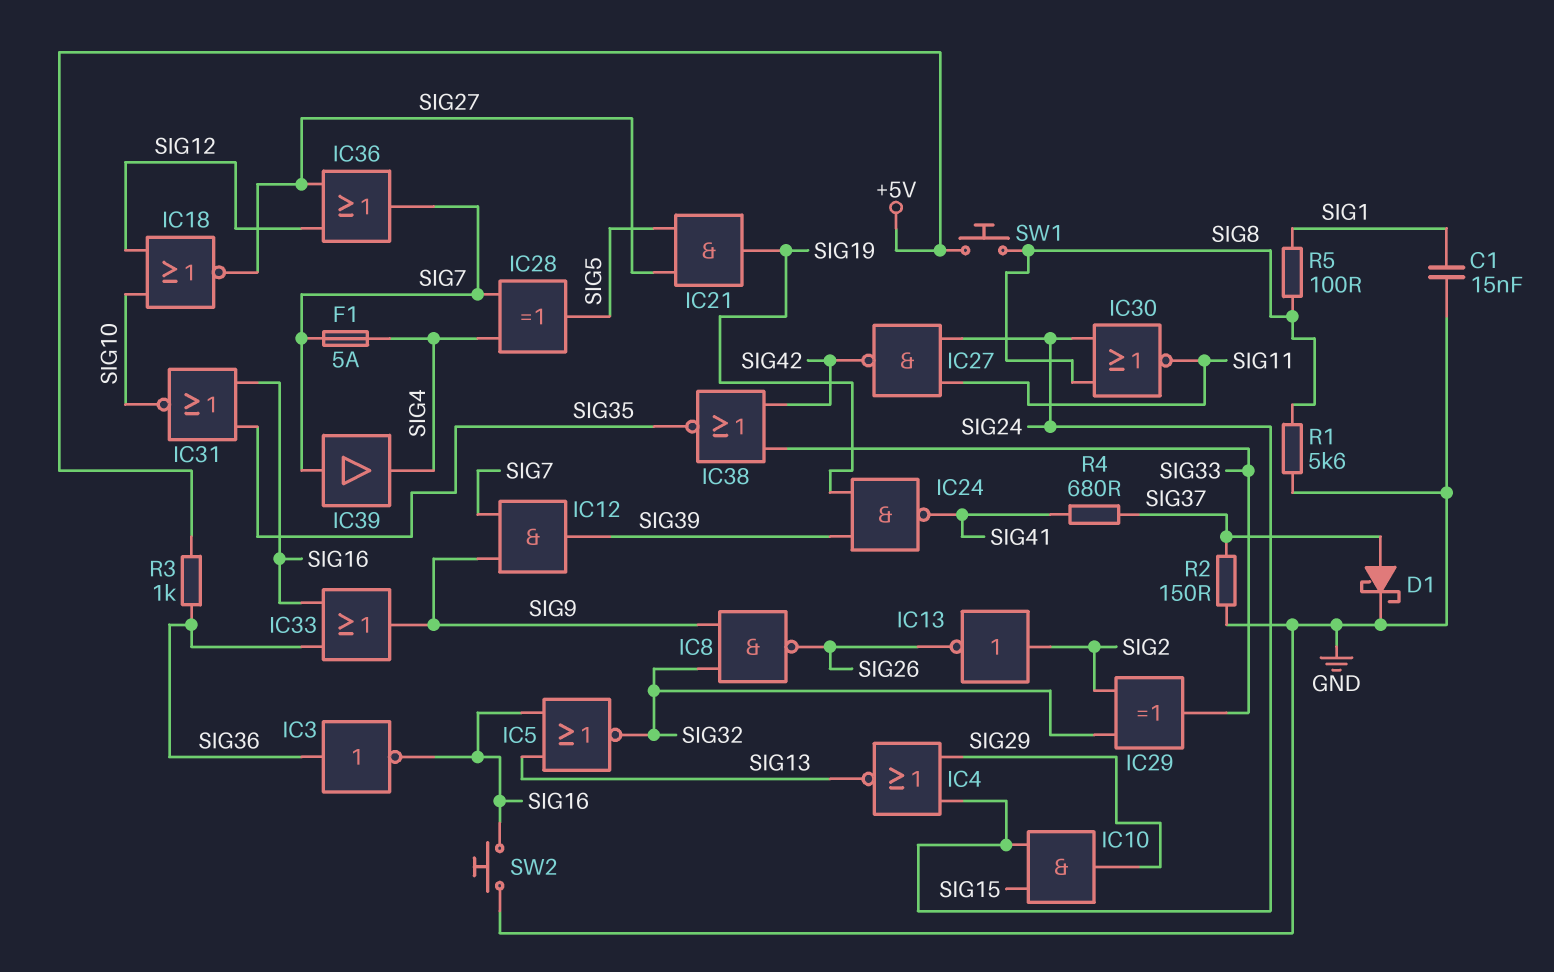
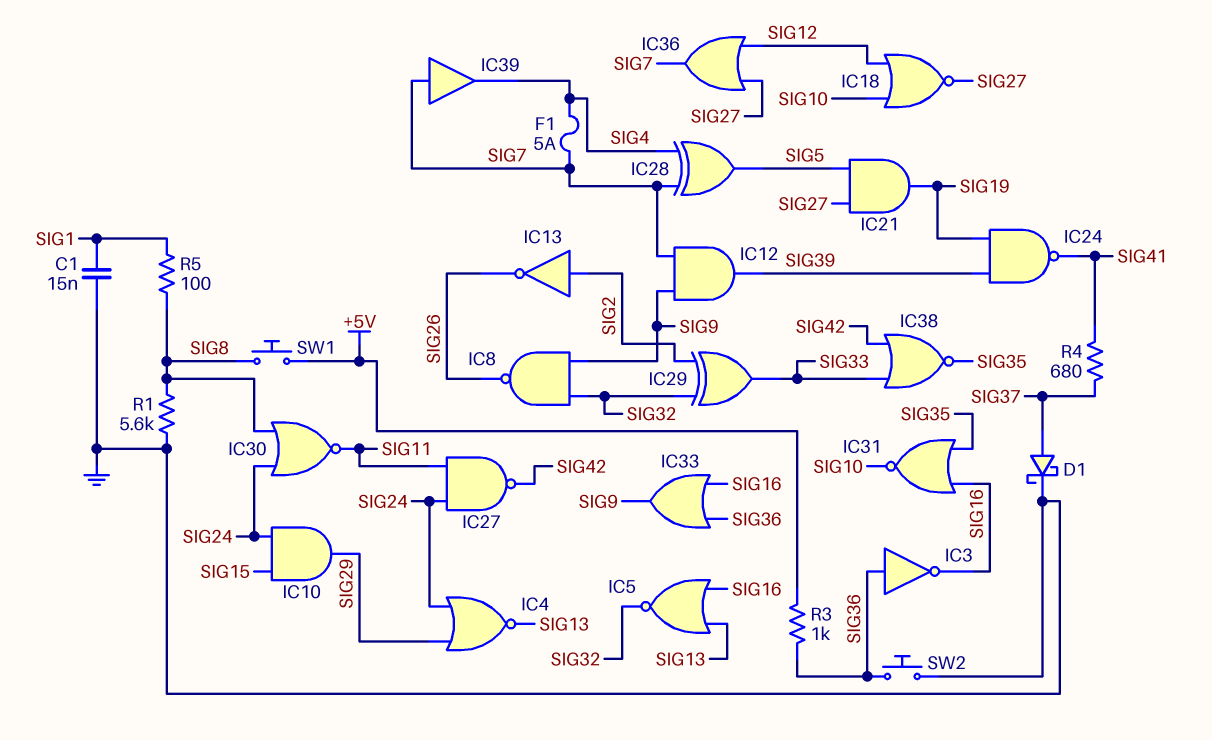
R2: 150 (GND, SIG37) -> none
SW2: button (GND, SIG16) -> button (GND, SIG36)

